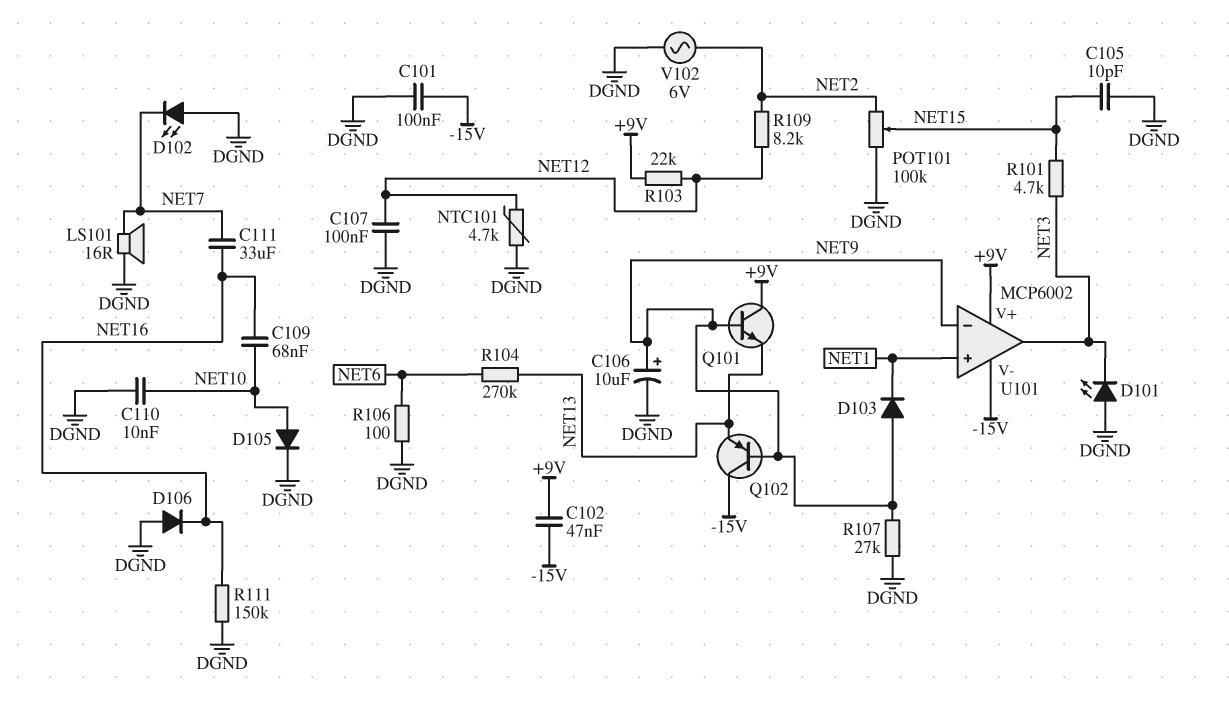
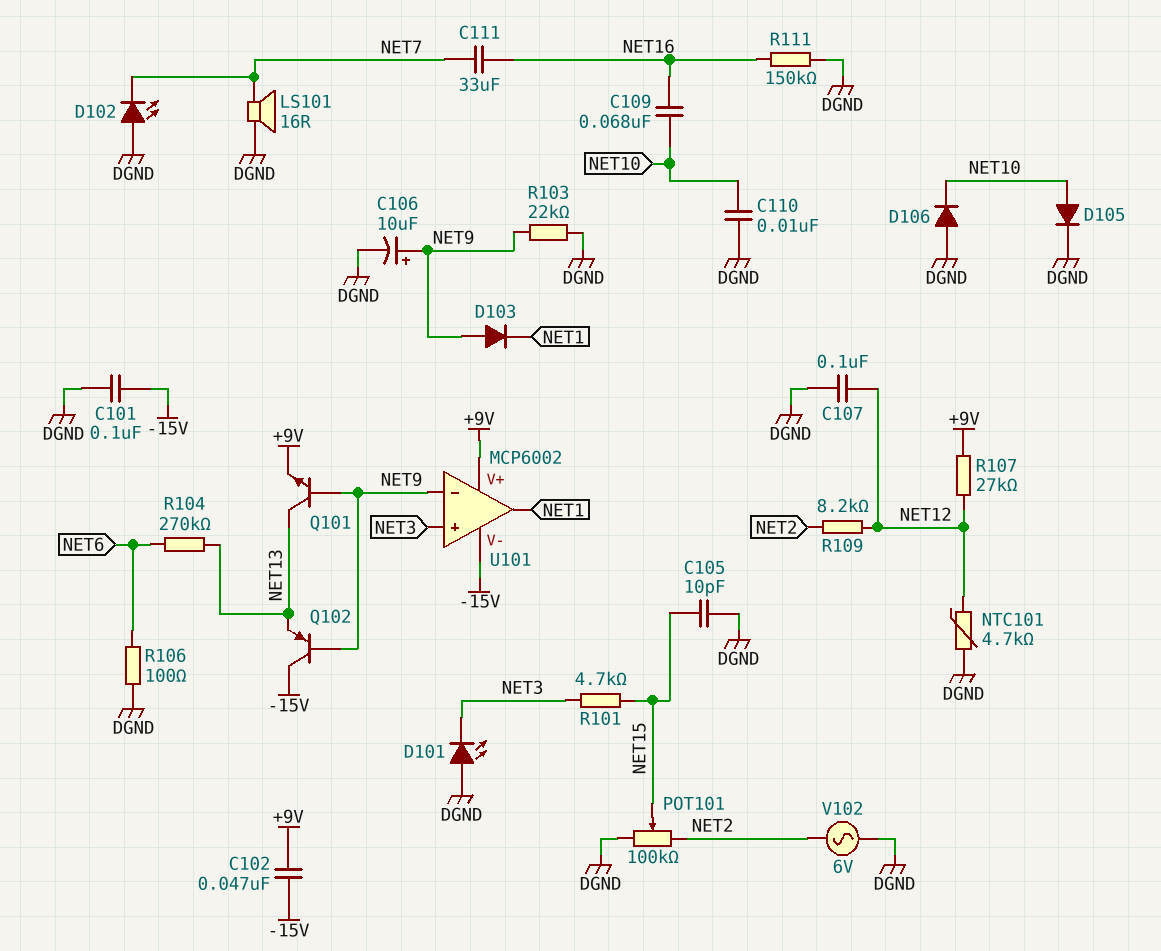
D106: diode (A DGND, K NET16) -> diode (A DGND, K NET10)
Q101: NPN (B NET9, C +9V, E NET13) -> NPN (B NET9, C NET13, E +9V)
R103: 22k (+9V, NET12) -> 22k (DGND, NET9)
R107: 27k (DGND, NET9) -> 27k (+9V, NET12)
U101 pin in+: NET1 -> NET3
U101 pin out: NET3 -> NET1

